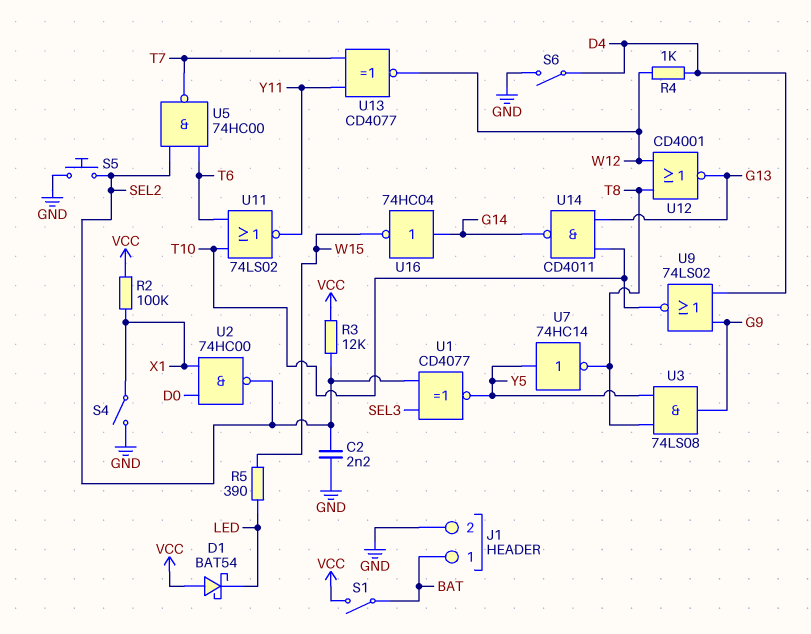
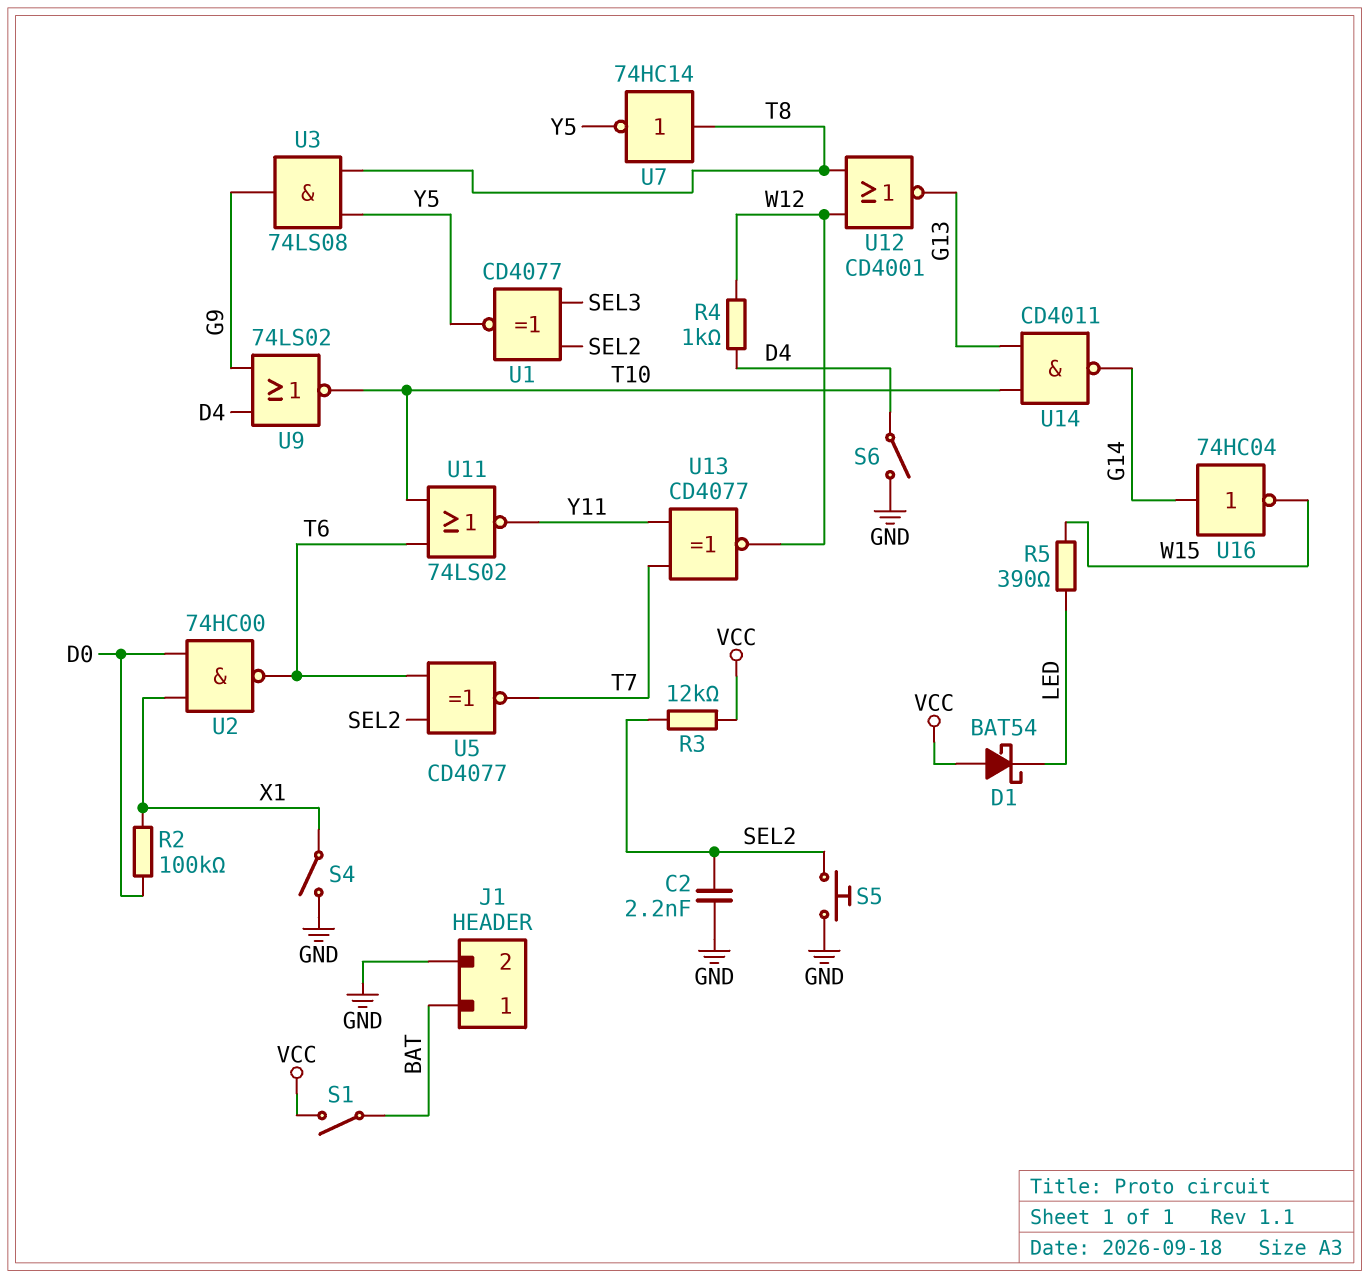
R2: 100k (VCC, X1) -> 100k (D0, X1)
U2: NAND 74HC00 (in D0, in X1, out SEL2) -> NAND 74HC00 (in D0, in X1, out T6)
U5: NAND 74HC00 (in SEL2, in T6, out T7) -> XNOR CD4077 (in SEL2, in T6, out T7)
U7: NOT 74HC14 (in Y5, out T8) -> NOT 74HC14 (in T8, out Y5)

